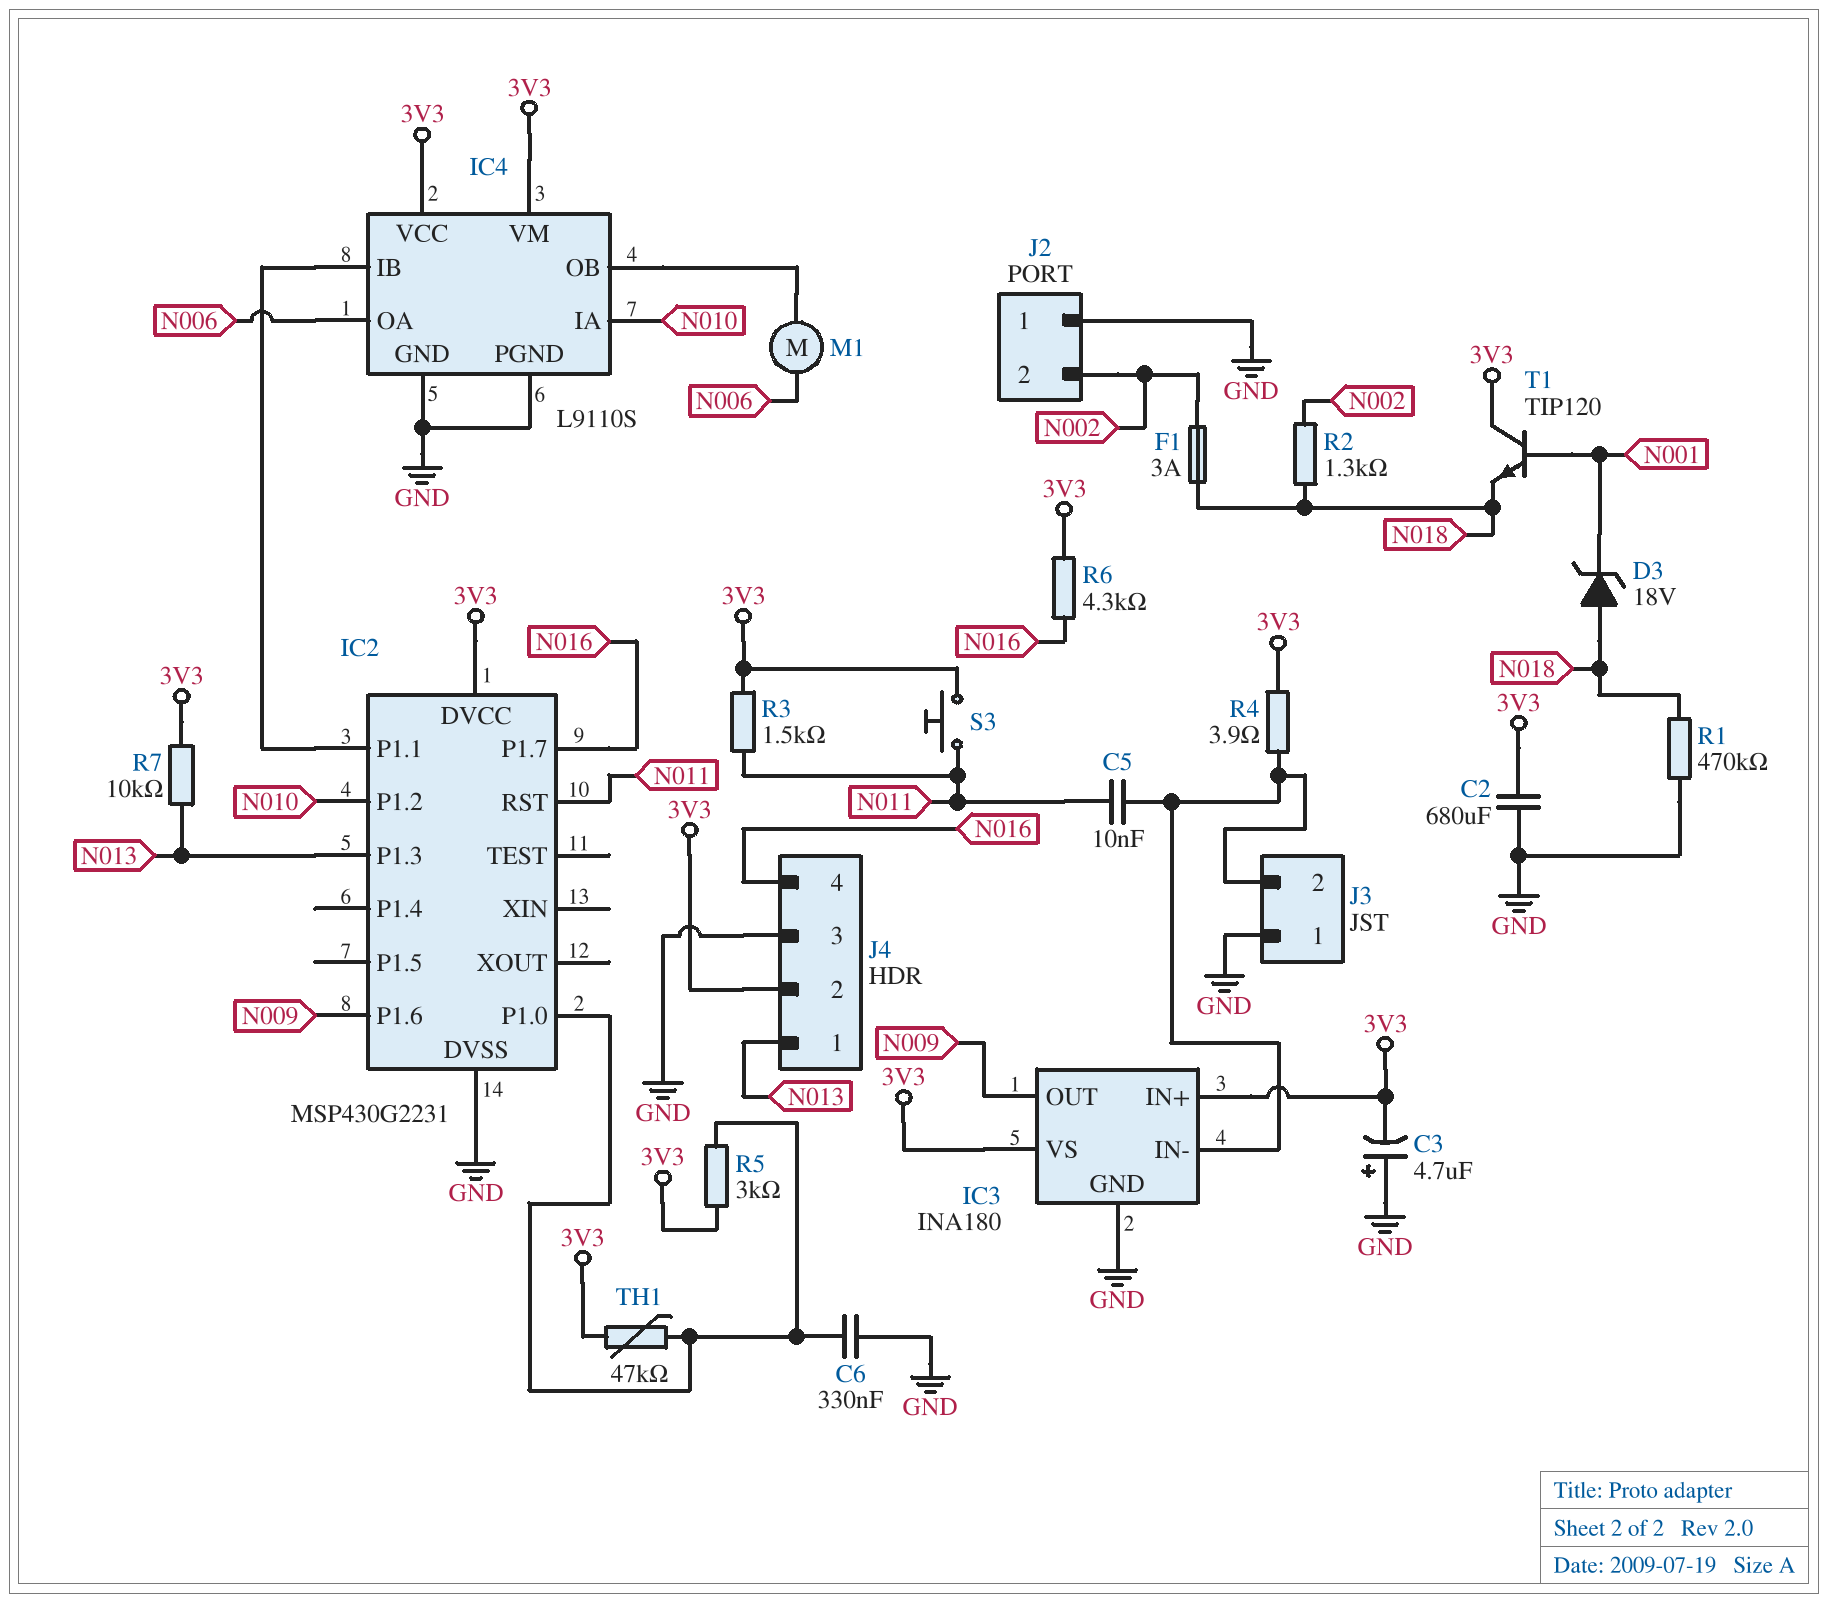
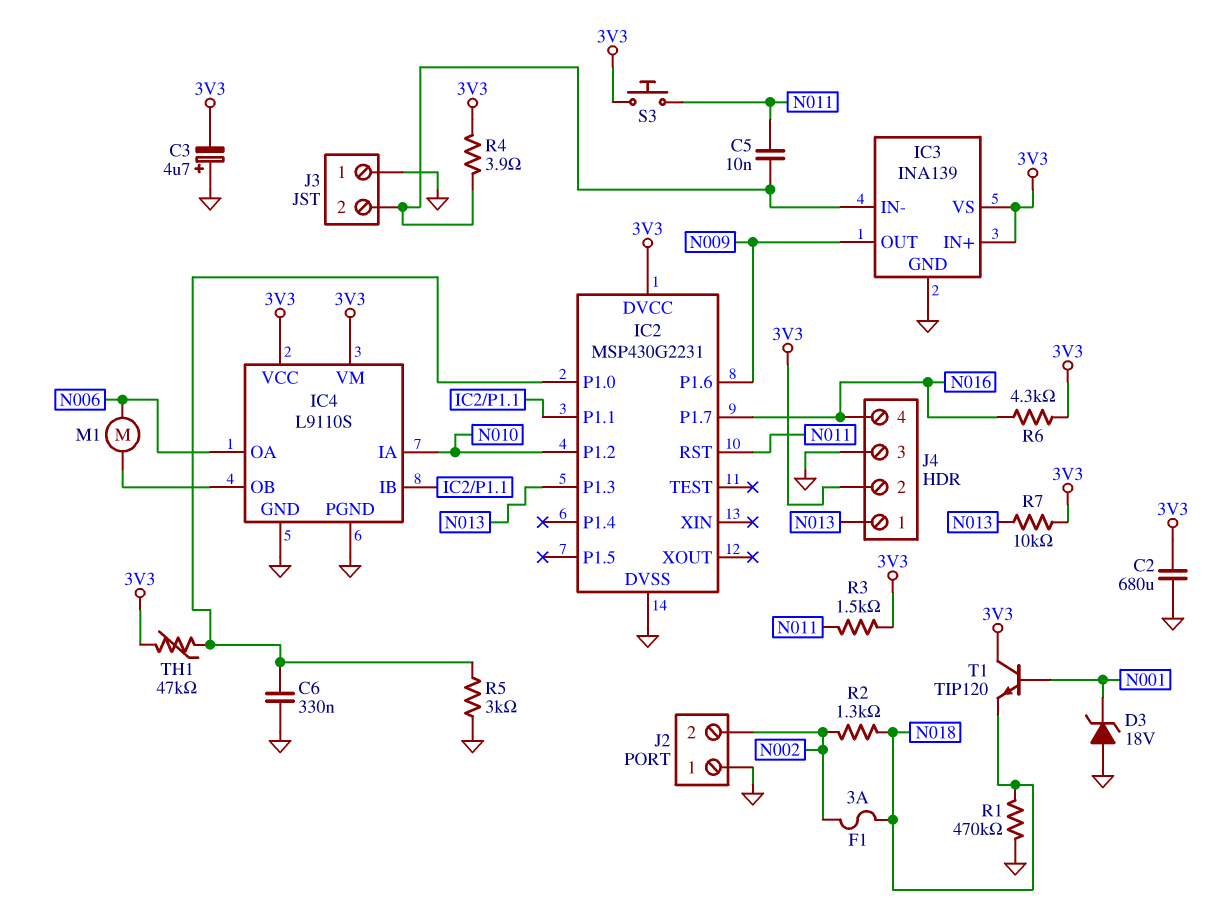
D3: zener 18V (A N018, K N001) -> zener 18V (A GND, K N001)
IC3: INA180 -> INA139
R5: 3k (3V3, IC2/P1.0) -> 3k (GND, IC2/P1.0)

